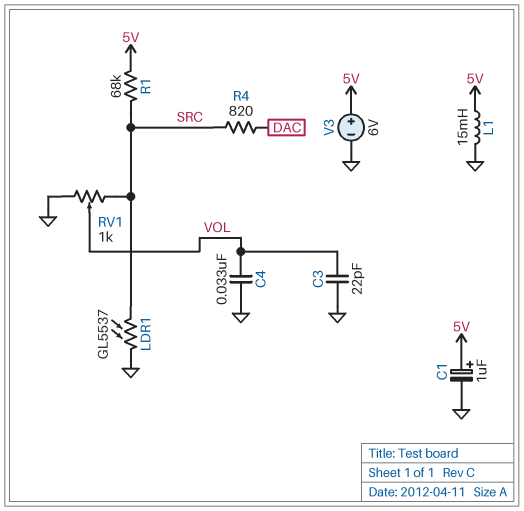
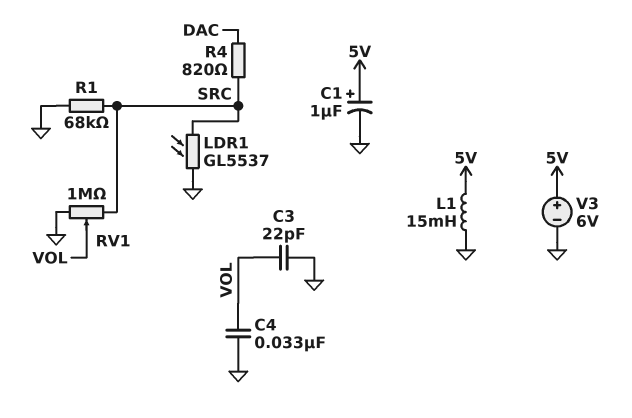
R1: 68k (5V, SRC) -> 68k (GND, SRC)
RV1: 1k (GND, SRC, wiper VOL) -> 1M (GND, SRC, wiper VOL)

